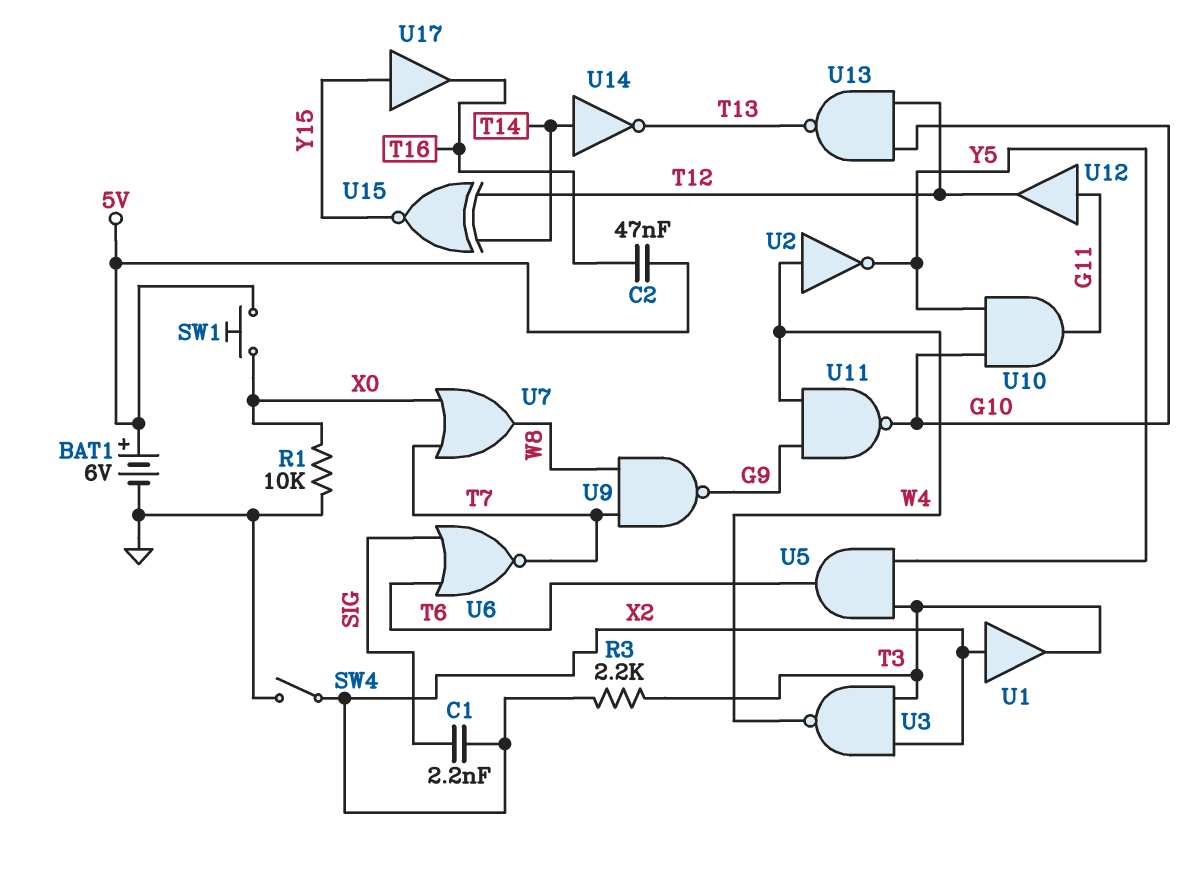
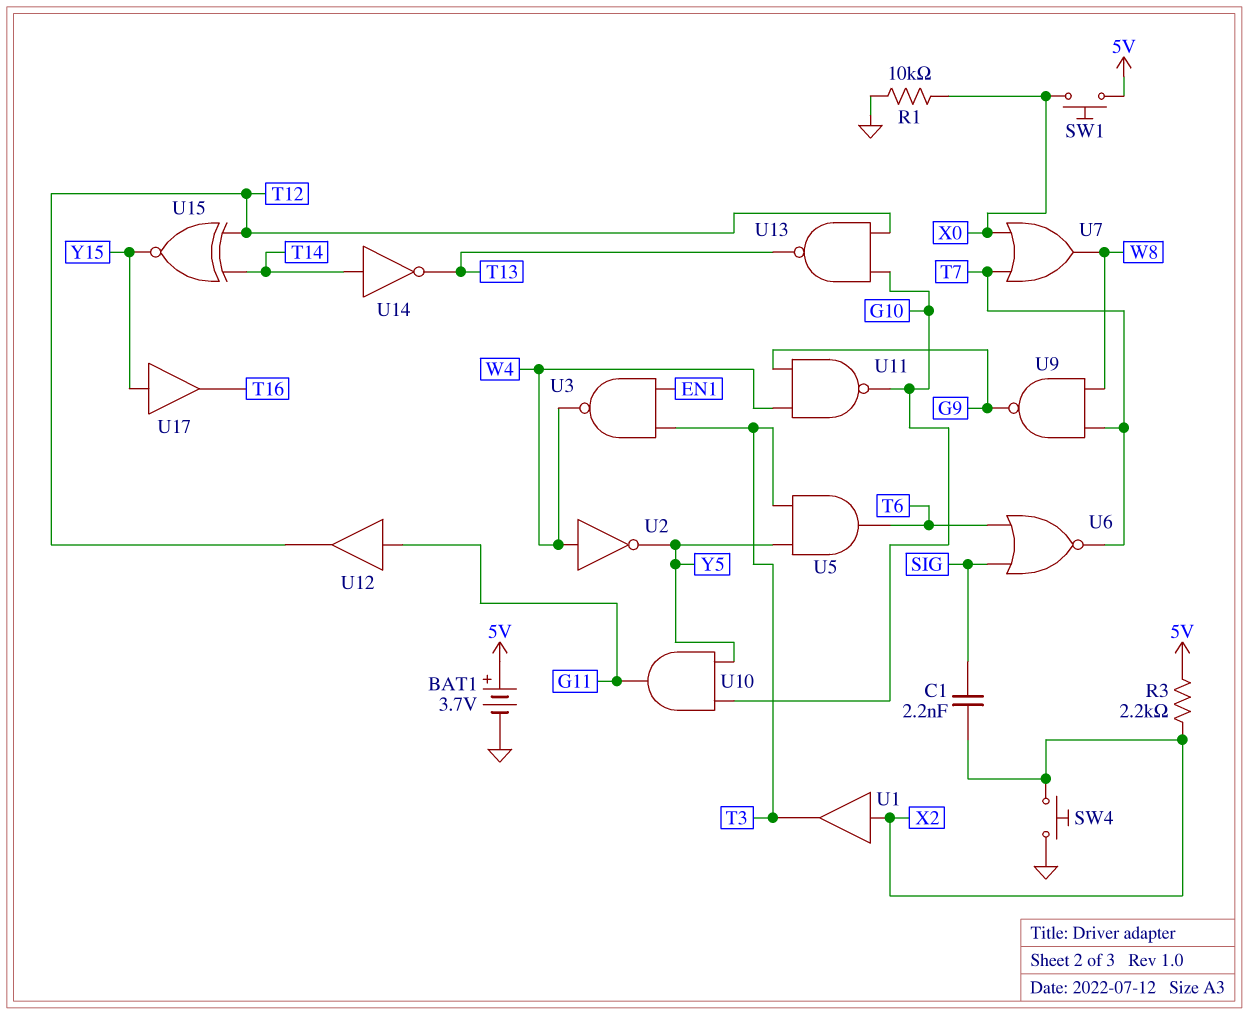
BAT1: 6V (plus 5V, minus GND) -> 3.7V (plus 5V, minus GND)
C2: 47nF (5V, T16) -> none
R3: 2.2k (T3, X2) -> 2.2k (5V, X2)
SW4: switch (GND, X2) -> button (GND, X2)
U3: NAND (in T3, in X2, out W4) -> NAND (in EN1, in T3, out W4)

